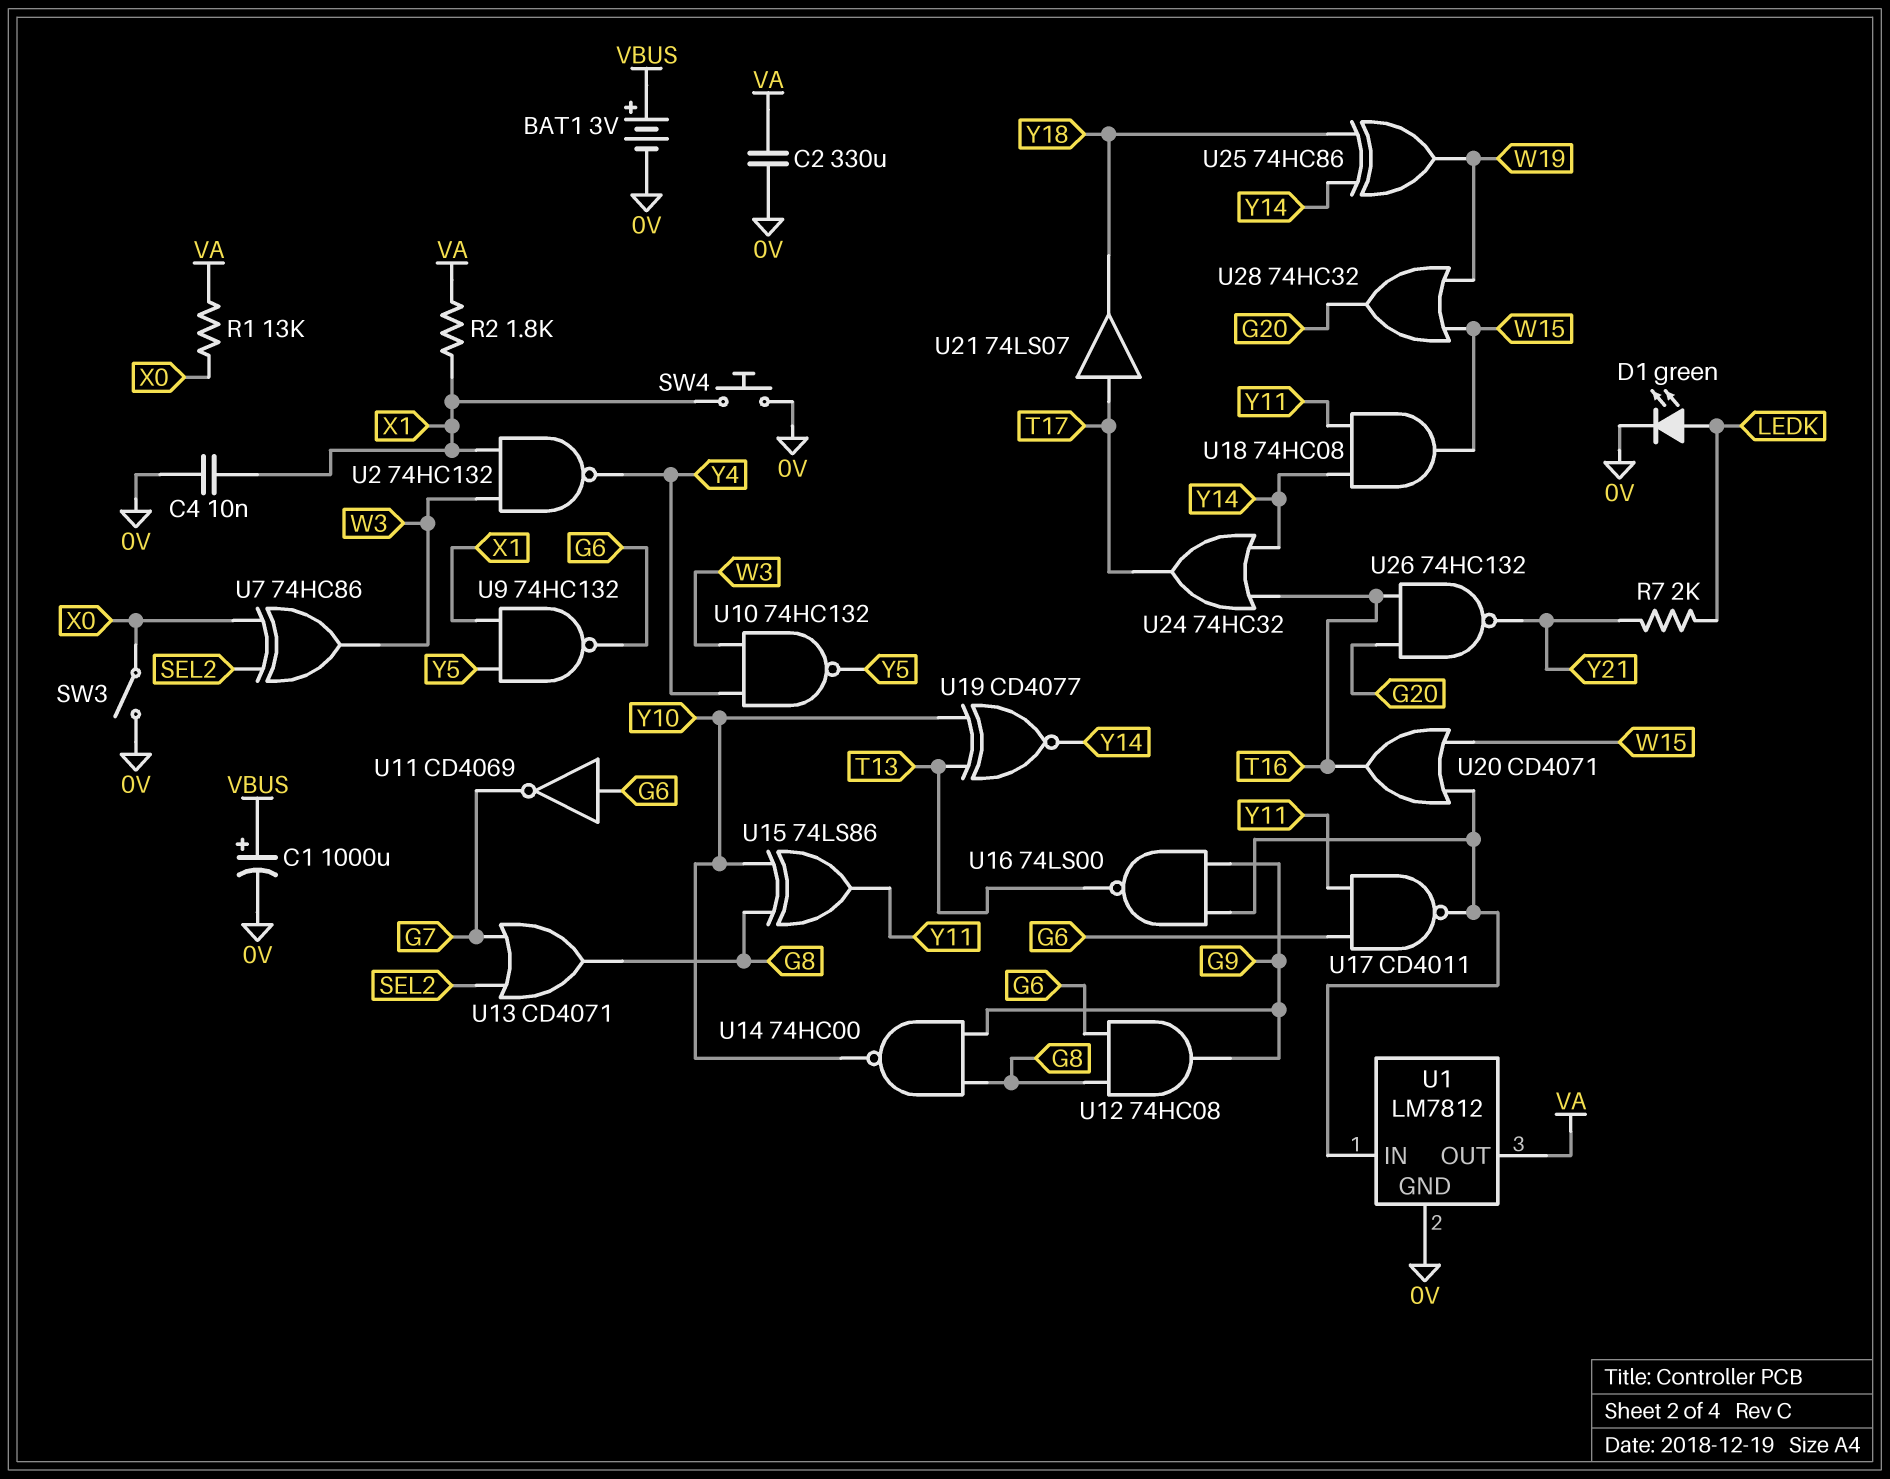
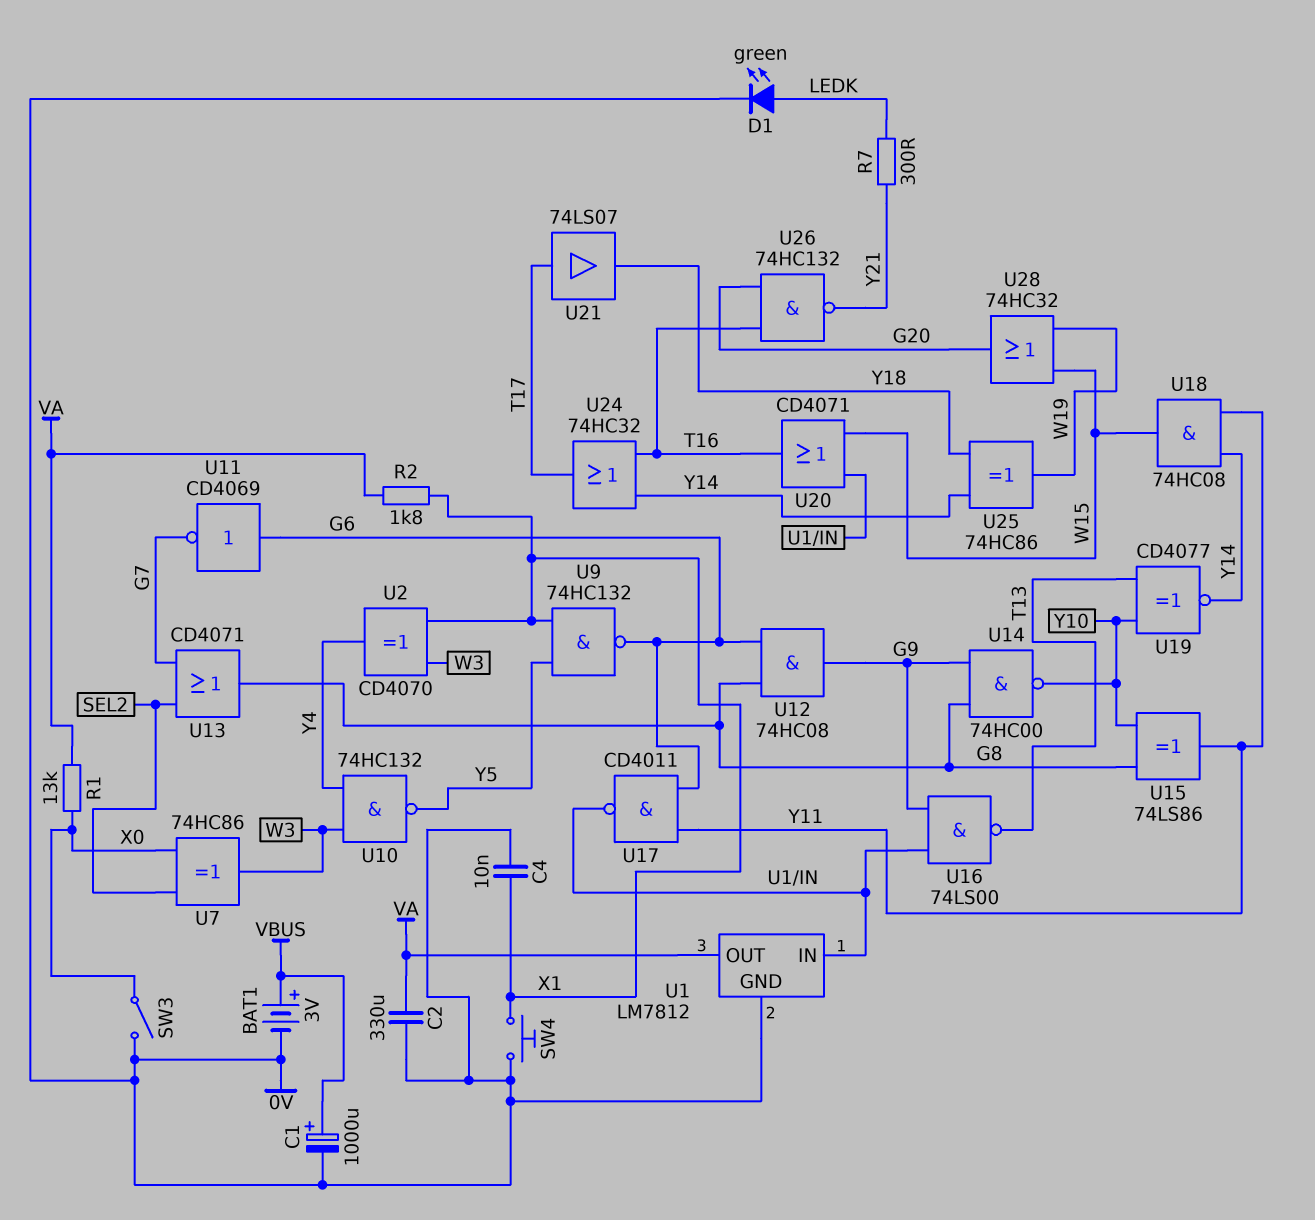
R7: 2k (LEDK, Y21) -> 300 (LEDK, Y21)
U2: NAND 74HC132 (in W3, in X1, out Y4) -> XOR CD4070 (in W3, in X1, out Y4)

